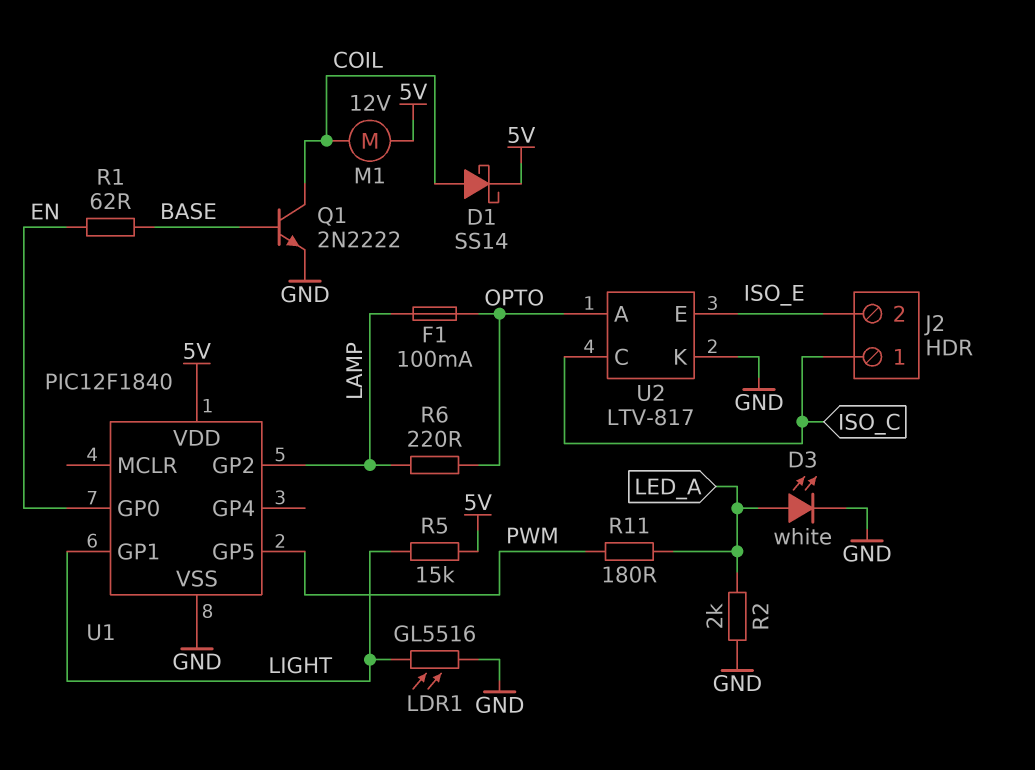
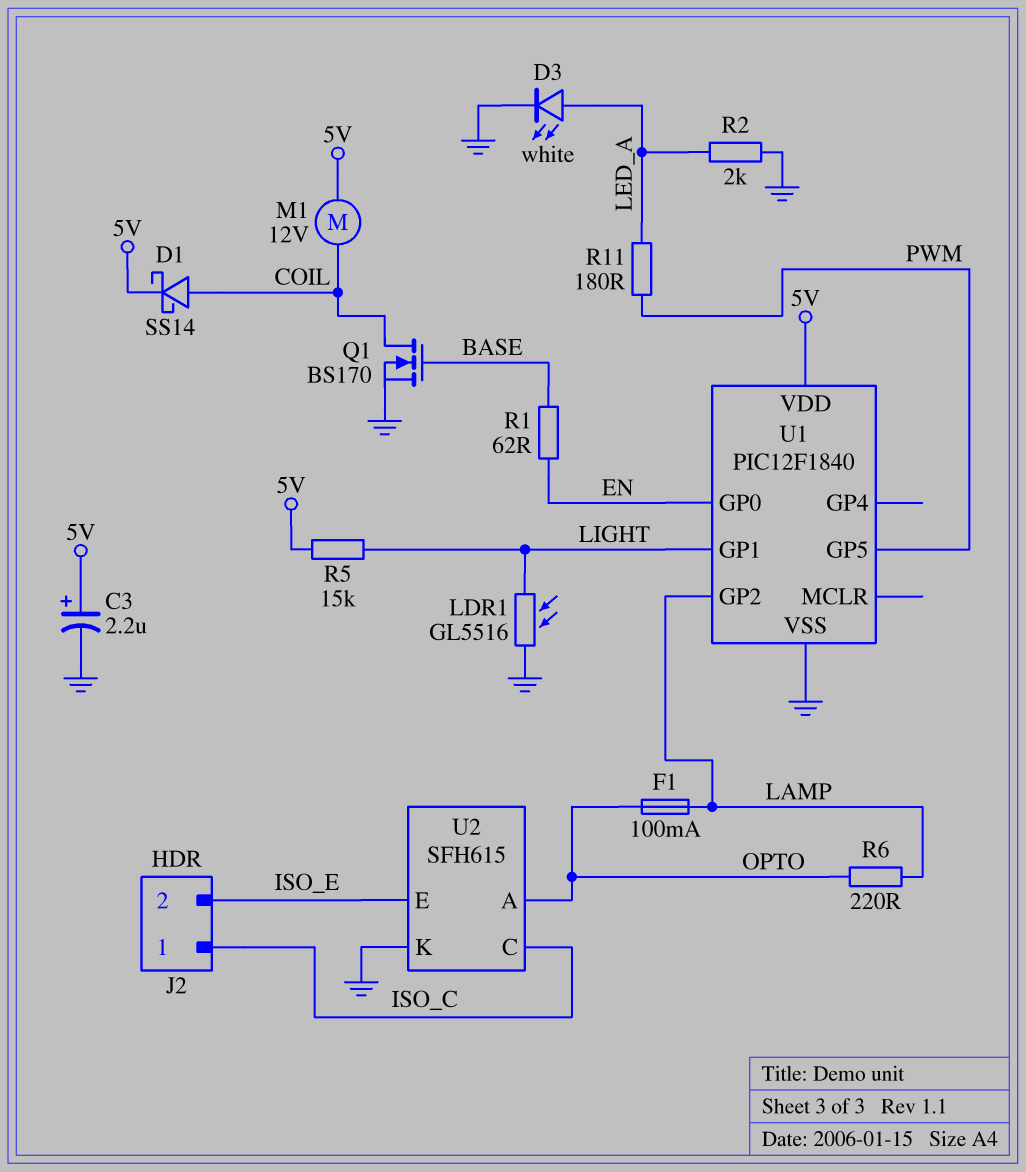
C3: none -> 2.2uF (plus 5V, minus GND)
Q1: NPN 2N2222 (B BASE, C COIL, E GND) -> NMOS BS170 (G BASE, D COIL, S GND)
U2: LTV-817 -> SFH615

